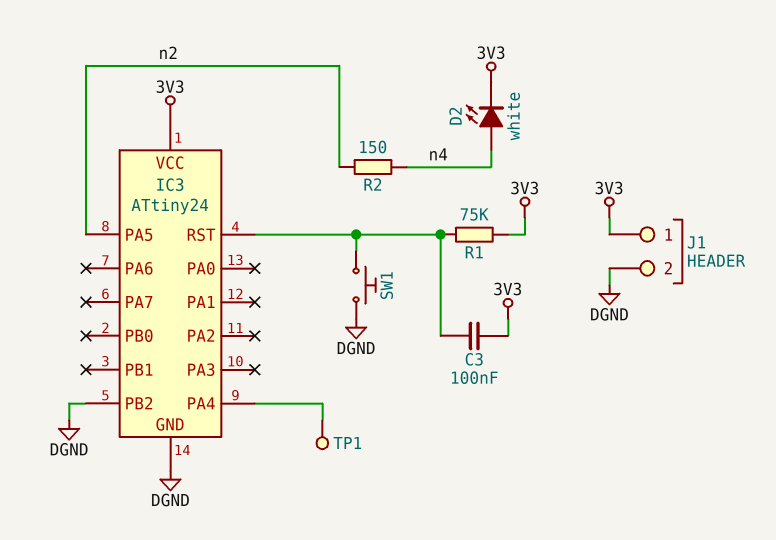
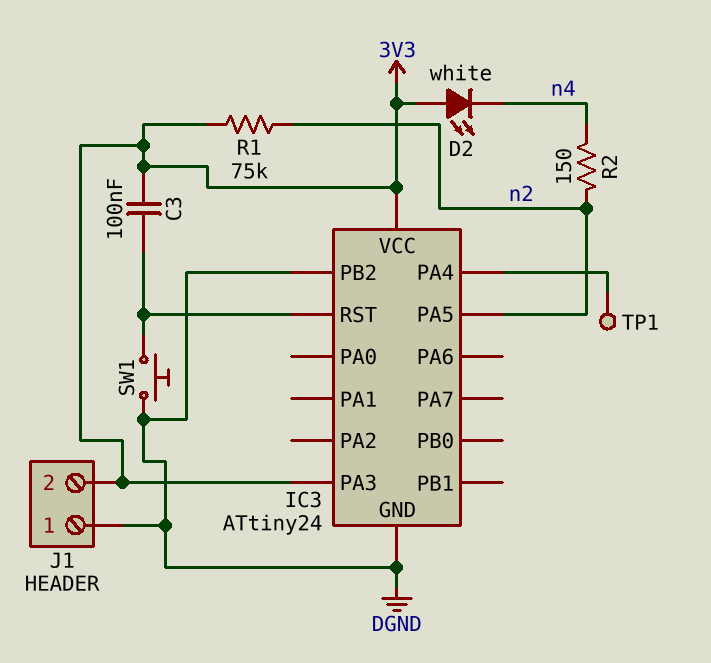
D2: LED white (A n4, K 3V3) -> LED white (A 3V3, K n4)
IC3 pin PA3: none -> 3V3
J1 pin 1: 3V3 -> DGND
J1 pin 2: DGND -> 3V3
R1: 75k (3V3, IC3/RST) -> 75k (3V3, n2)

